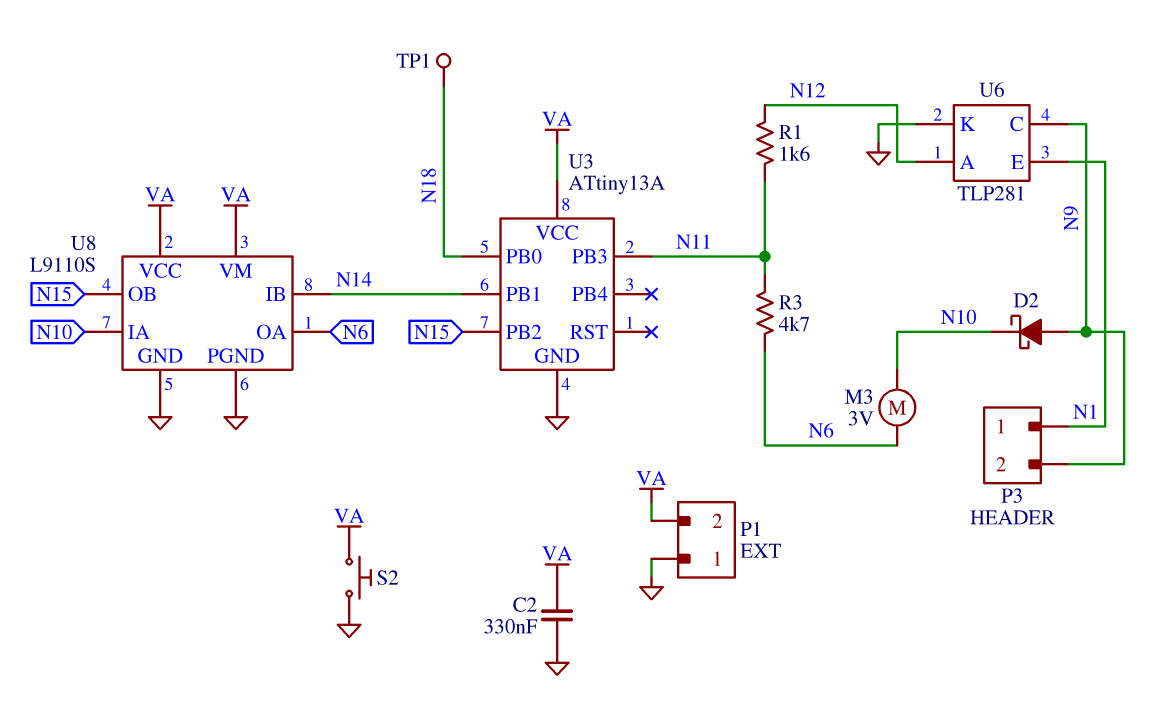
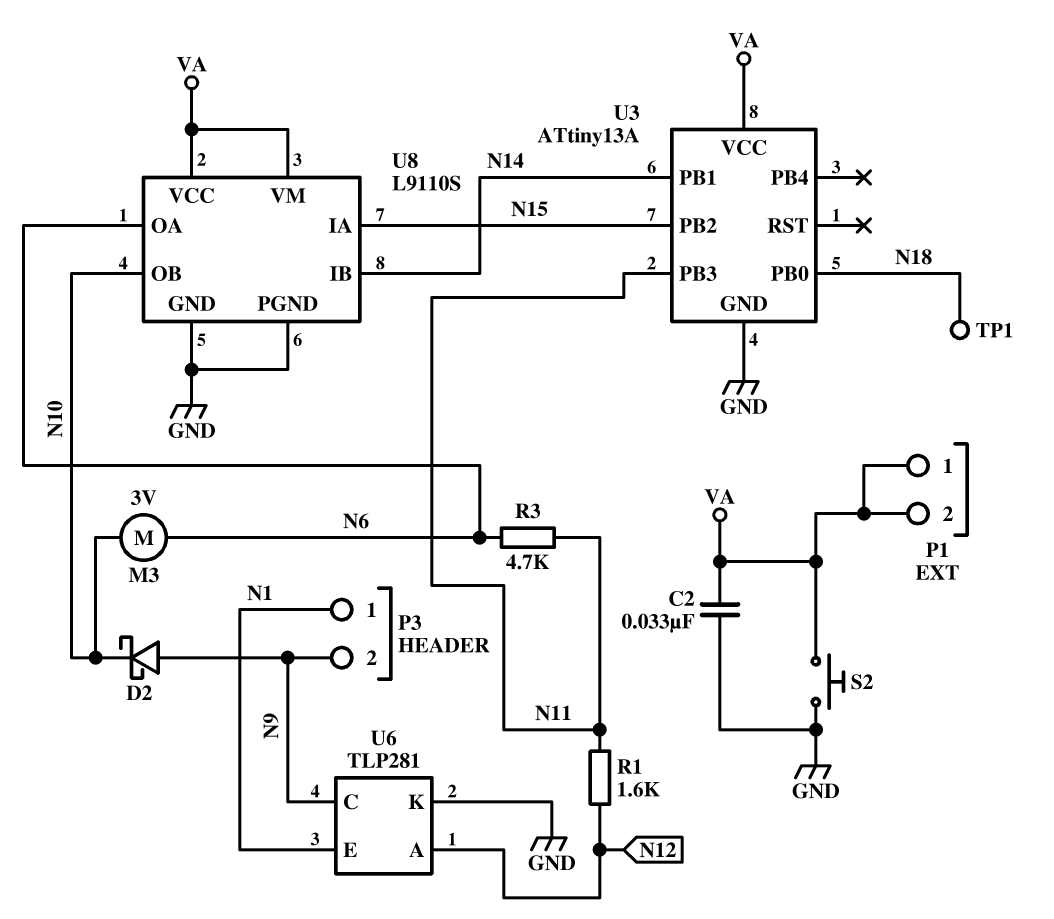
C2: 330nF (GND, VA) -> 33nF (GND, VA)
P1 pin 1: GND -> VA
U8 pin IA: N10 -> N15
U8 pin OB: N15 -> N10

